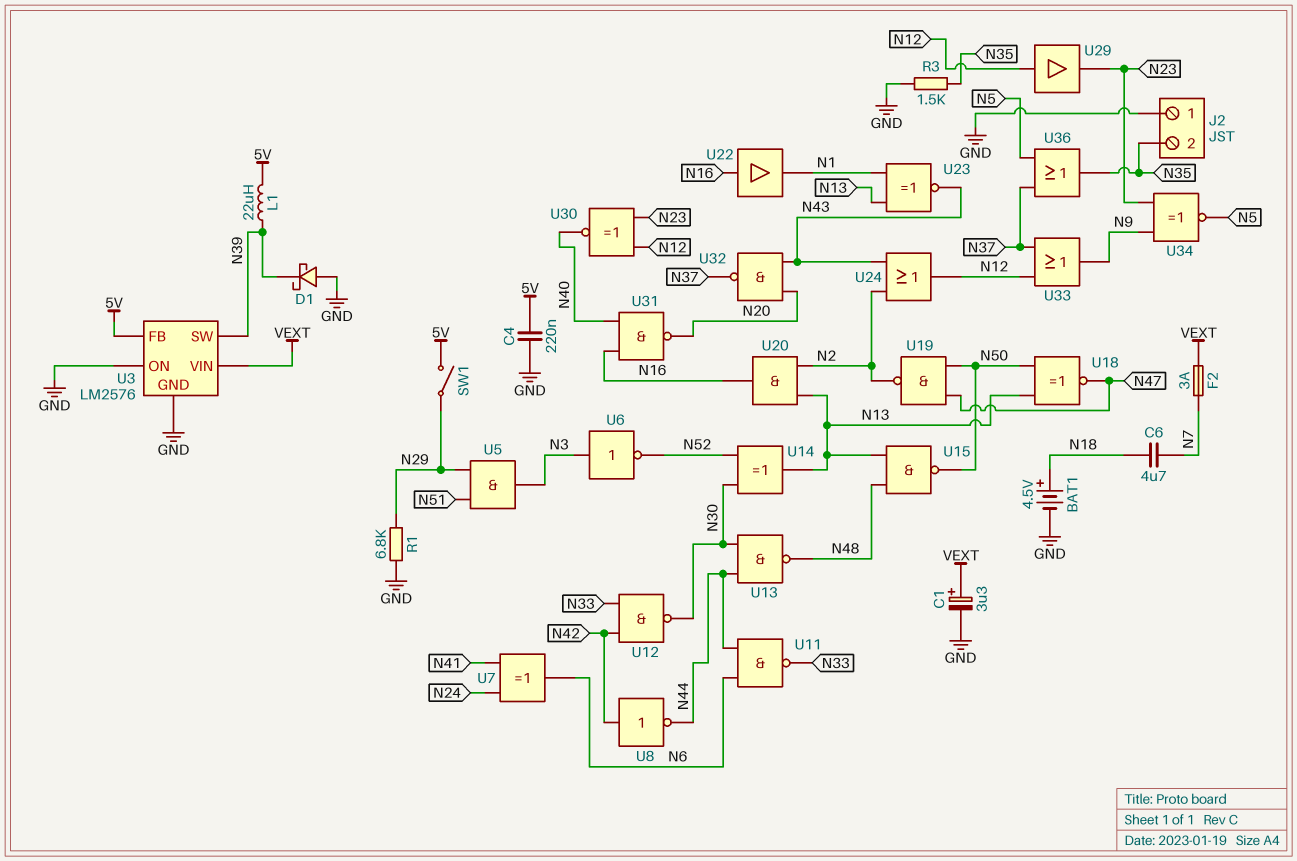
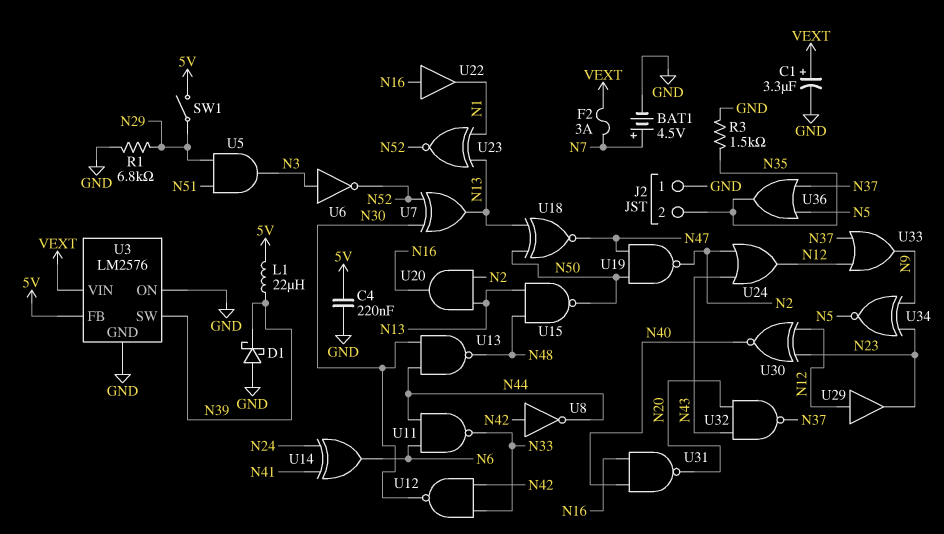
BAT1: 4.5V (plus N18, minus GND) -> 4.5V (plus N7, minus GND)
C6: 4.7uF (N7, N18) -> none
U7: XOR (in N24, in N41, out N6) -> XOR (in N30, in N52, out N13)
U14: XOR (in N30, in N52, out N13) -> XOR (in N24, in N41, out N6)
U23: XNOR (in N1, in N13, out N43) -> XNOR (in N1, in N13, out N52)

